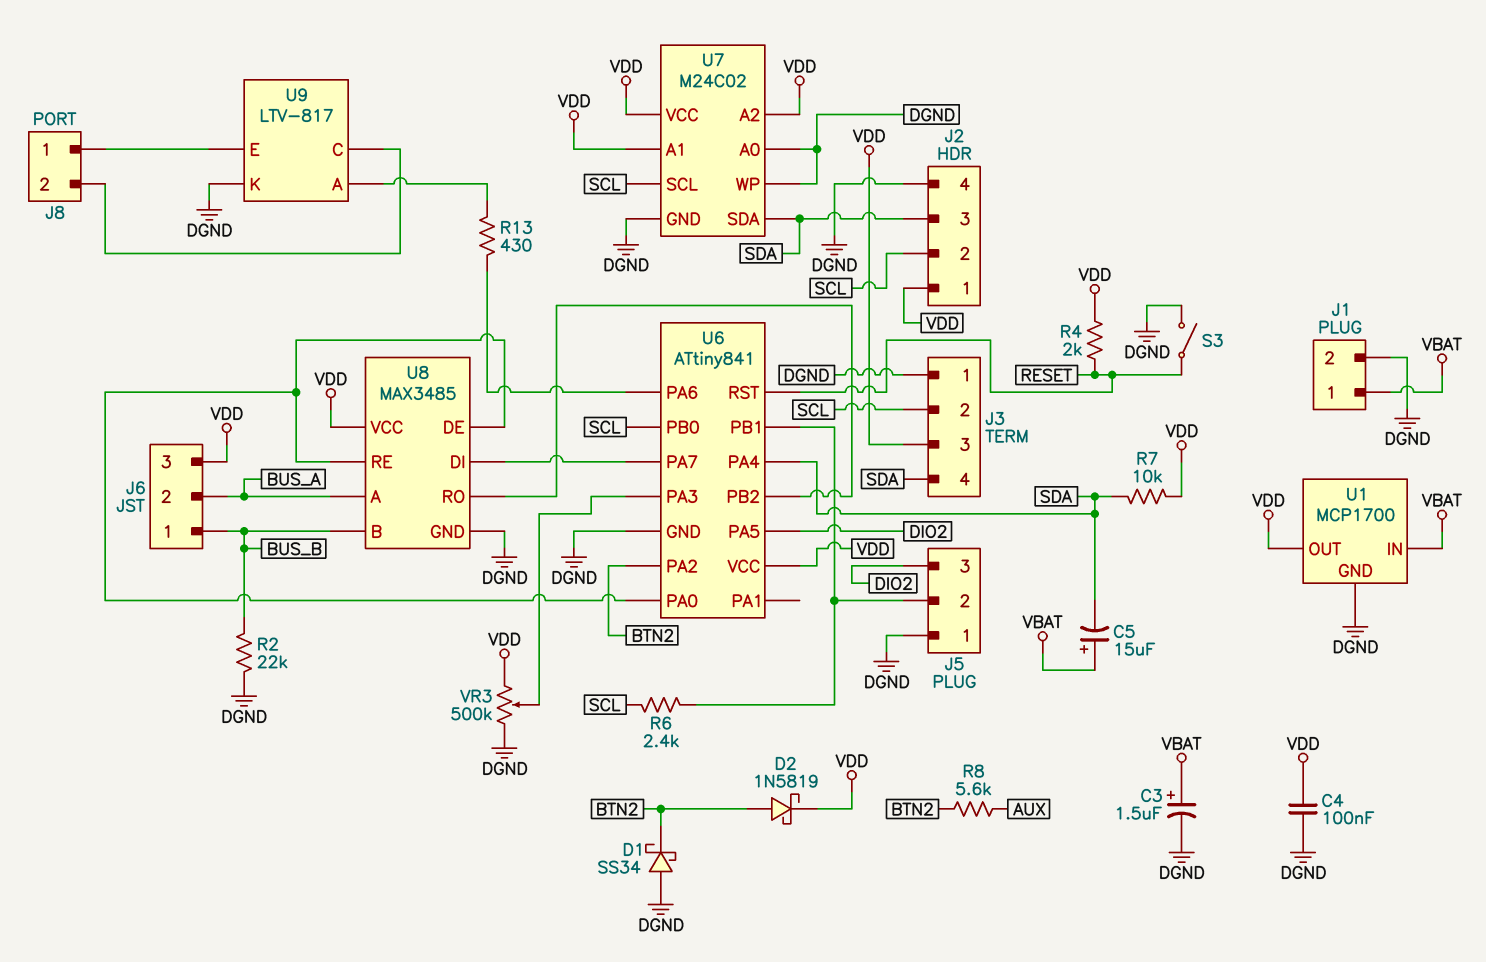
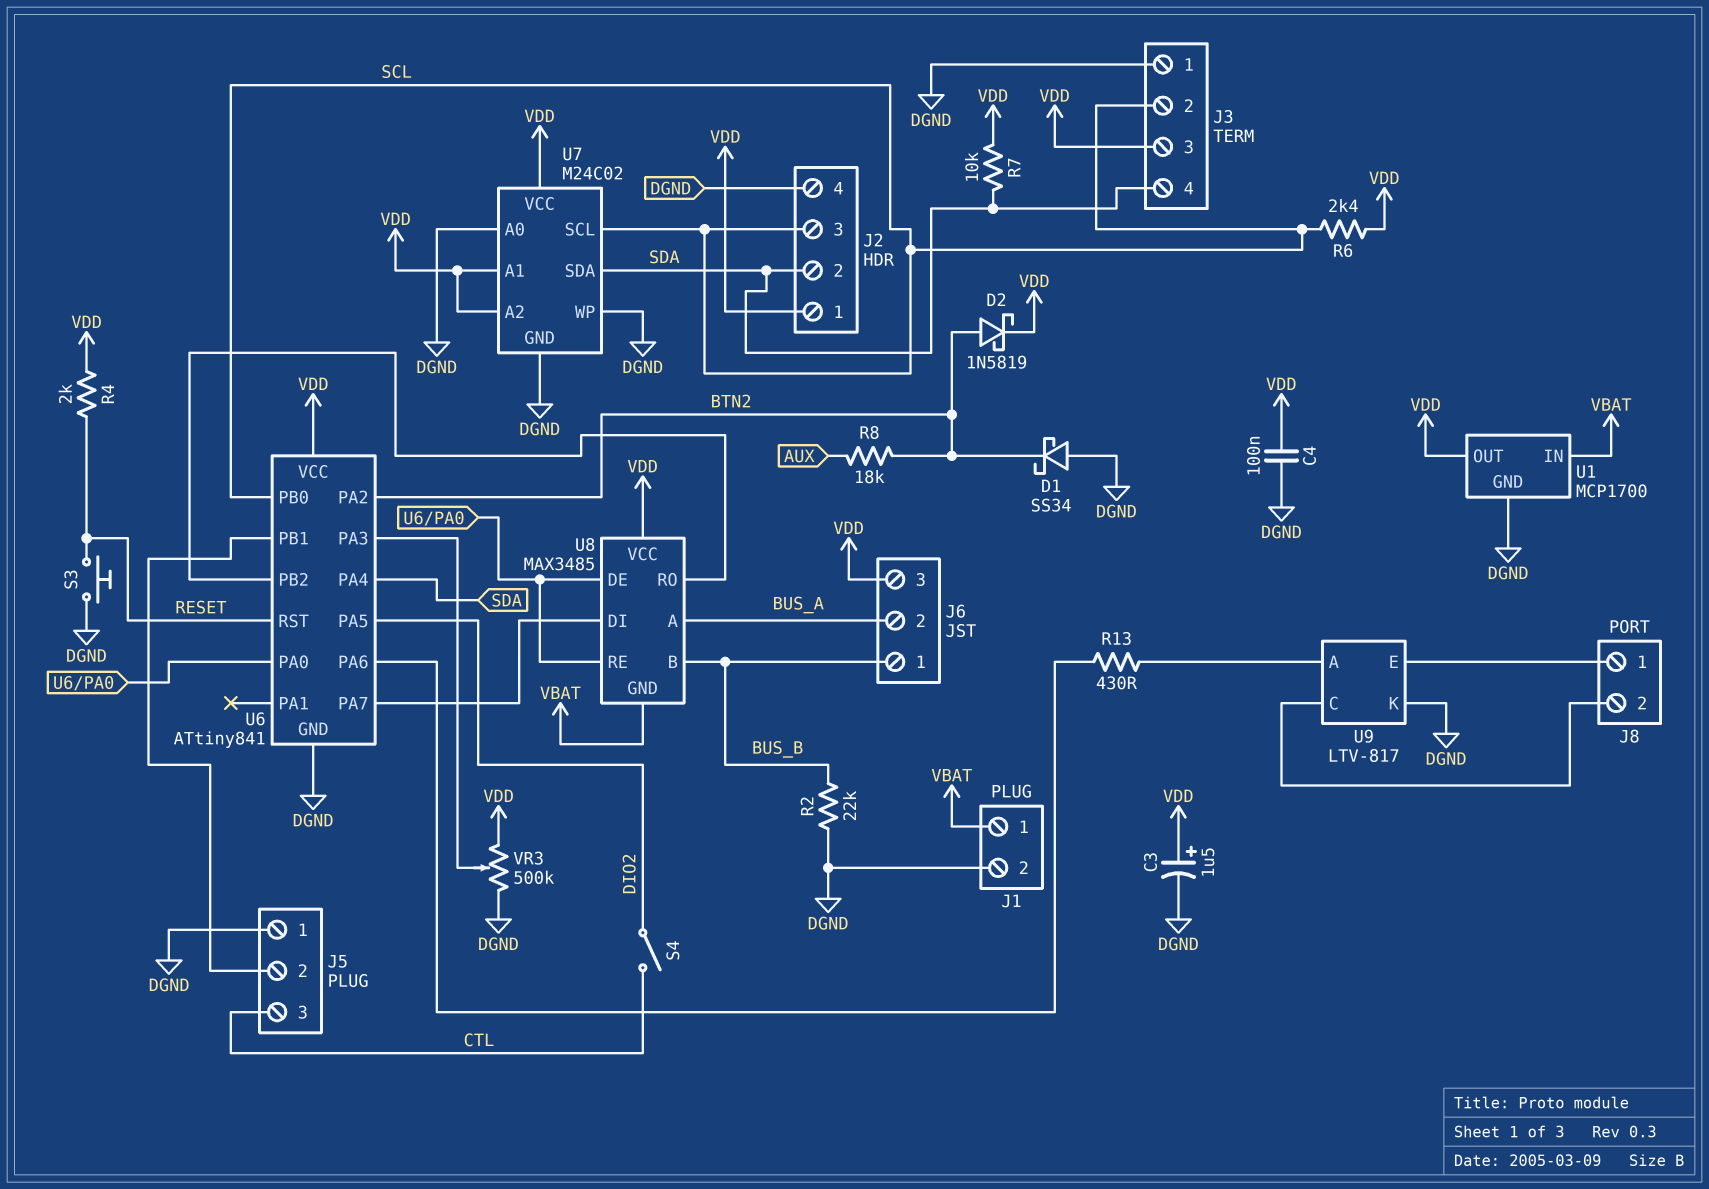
C3: 1.5uF (plus VBAT, minus DGND) -> 1.5uF (plus VDD, minus DGND)
C5: 15uF (plus VBAT, minus SDA) -> none
J2 pin 2: SCL -> SDA
J2 pin 3: SDA -> SCL
J5 pin 3: DIO2 -> CTL
R6: 2.4k (J5/2, SCL) -> 2.4k (SCL, VDD)
R8: 5.6k (AUX, BTN2) -> 18k (AUX, BTN2)
S3: switch (DGND, RESET) -> button (DGND, RESET)
S4: none -> switch (CTL, DIO2)
U8 pin GND: DGND -> VBAT

